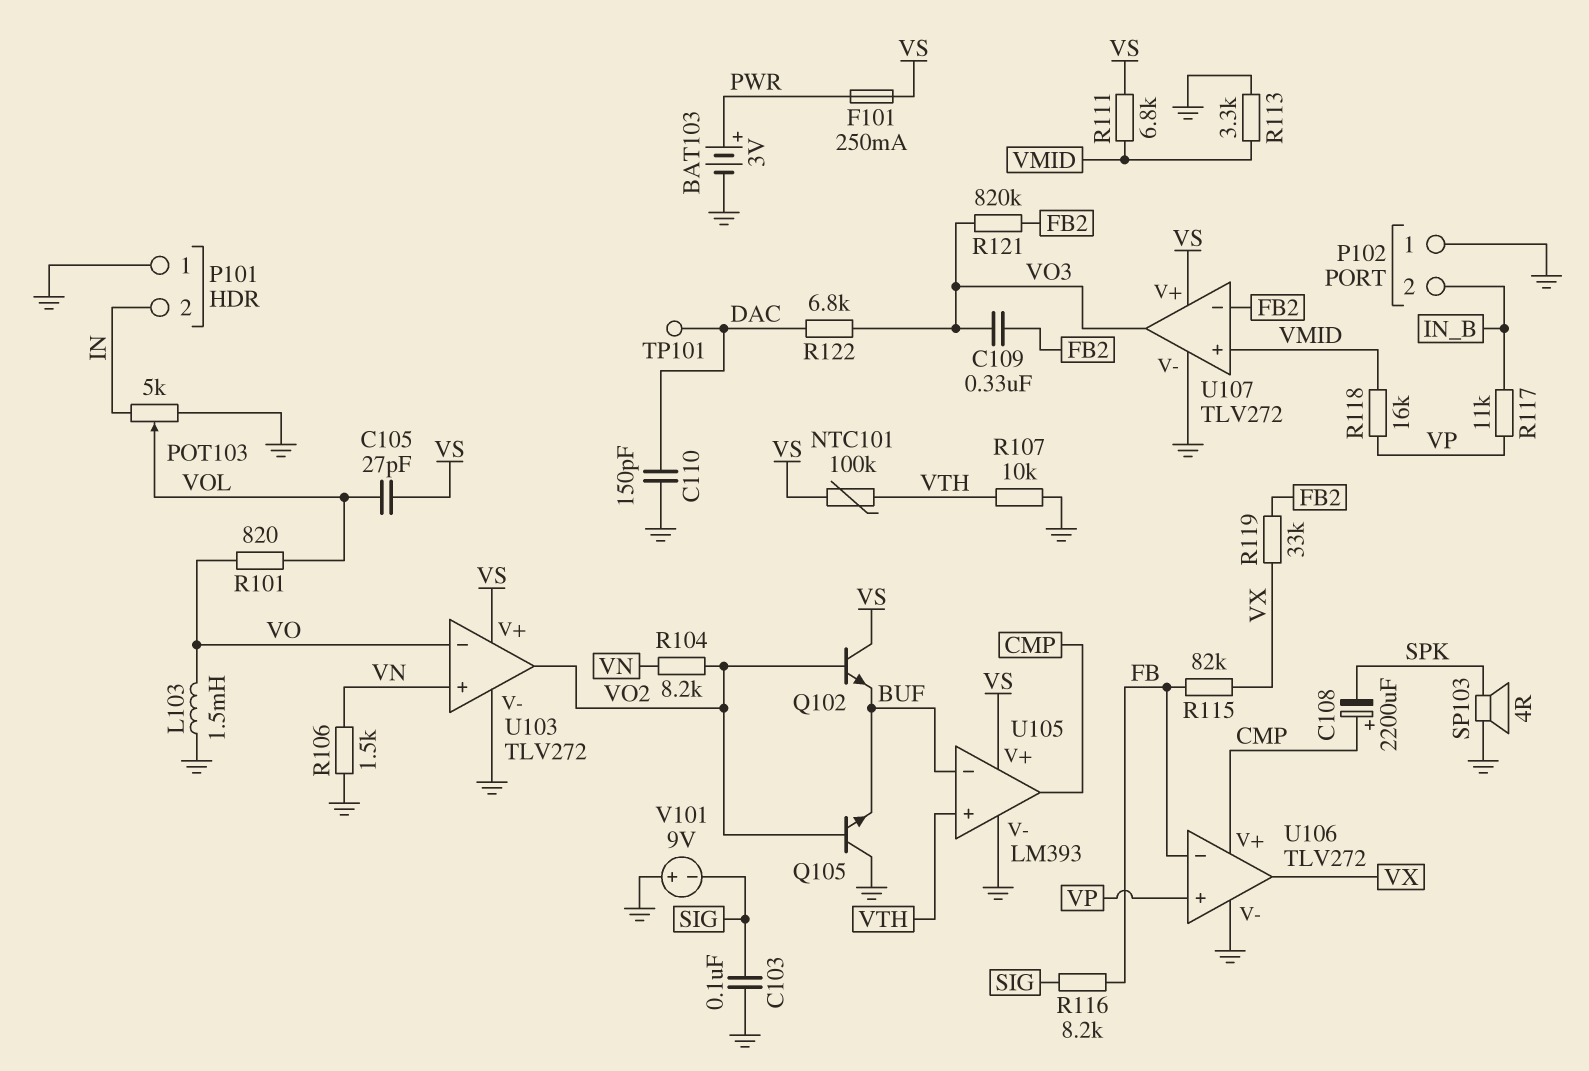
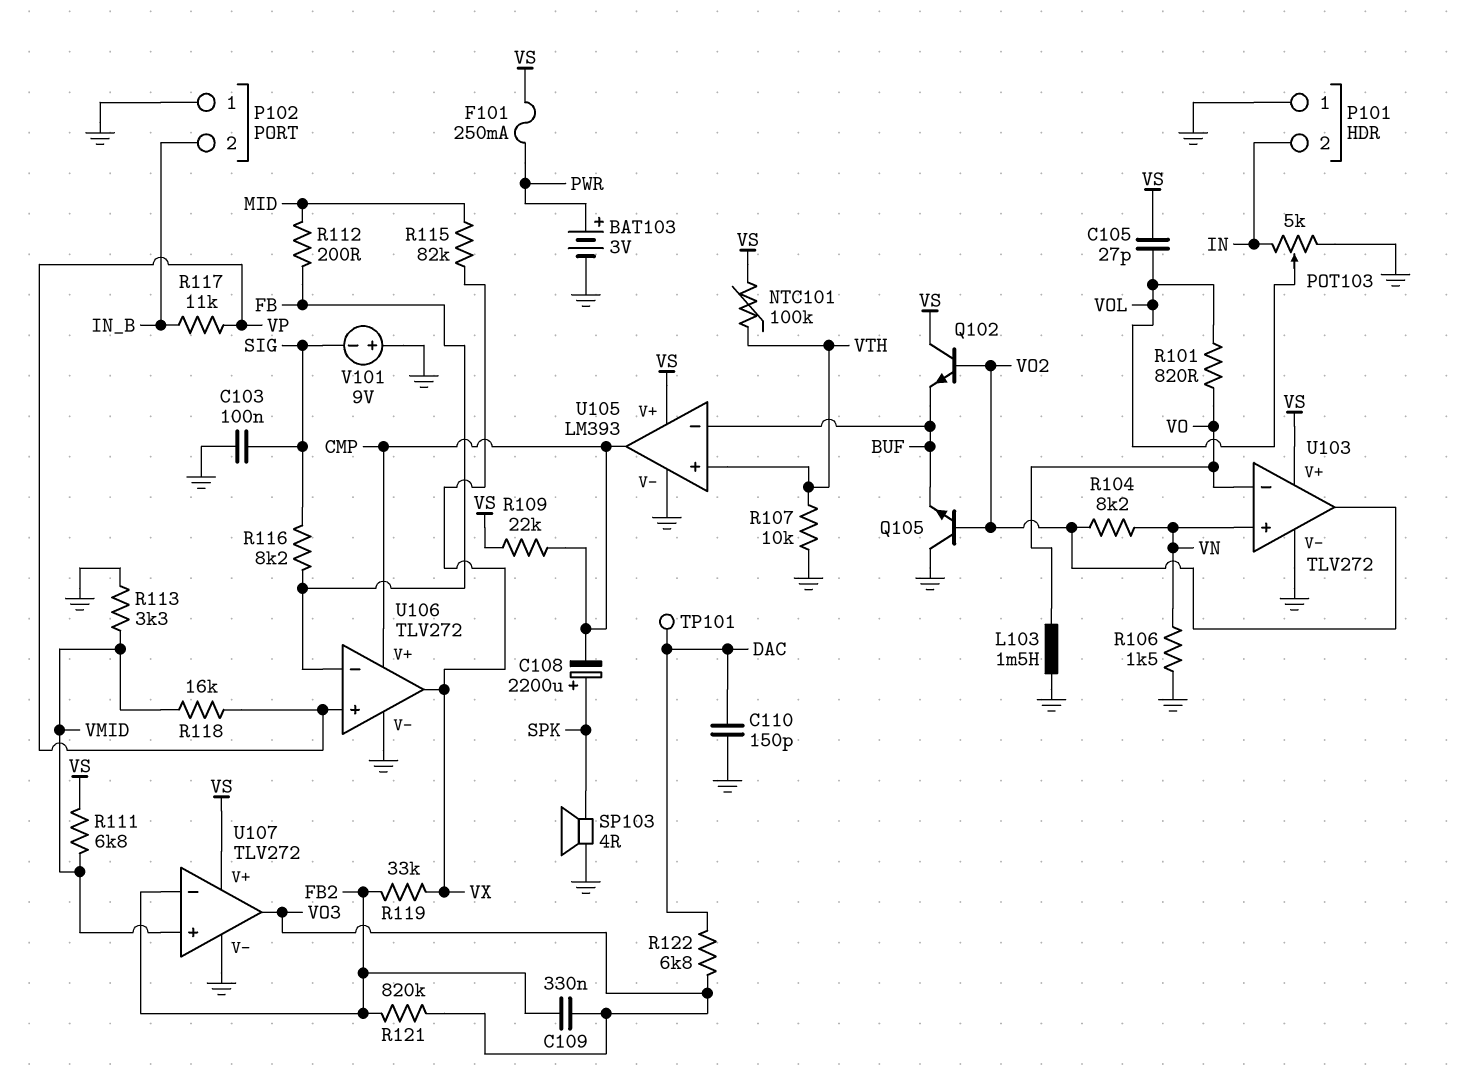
C108: 2200uF (plus CMP, minus SPK) -> 2200uF (plus SPK, minus CMP)
R109: none -> 22k (CMP, VS)
R112: none -> 200 (FB, MID)
R115: 82k (FB, VX) -> 82k (MID, VX)

